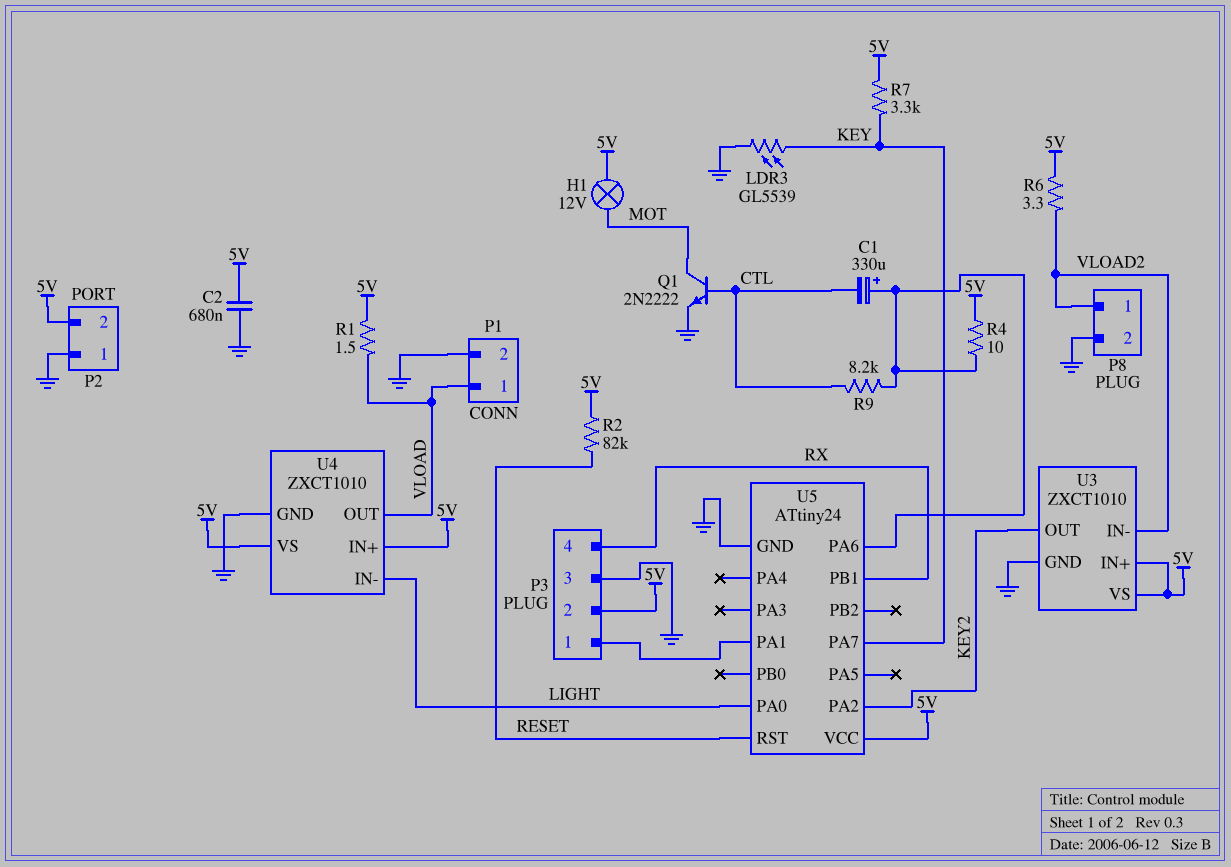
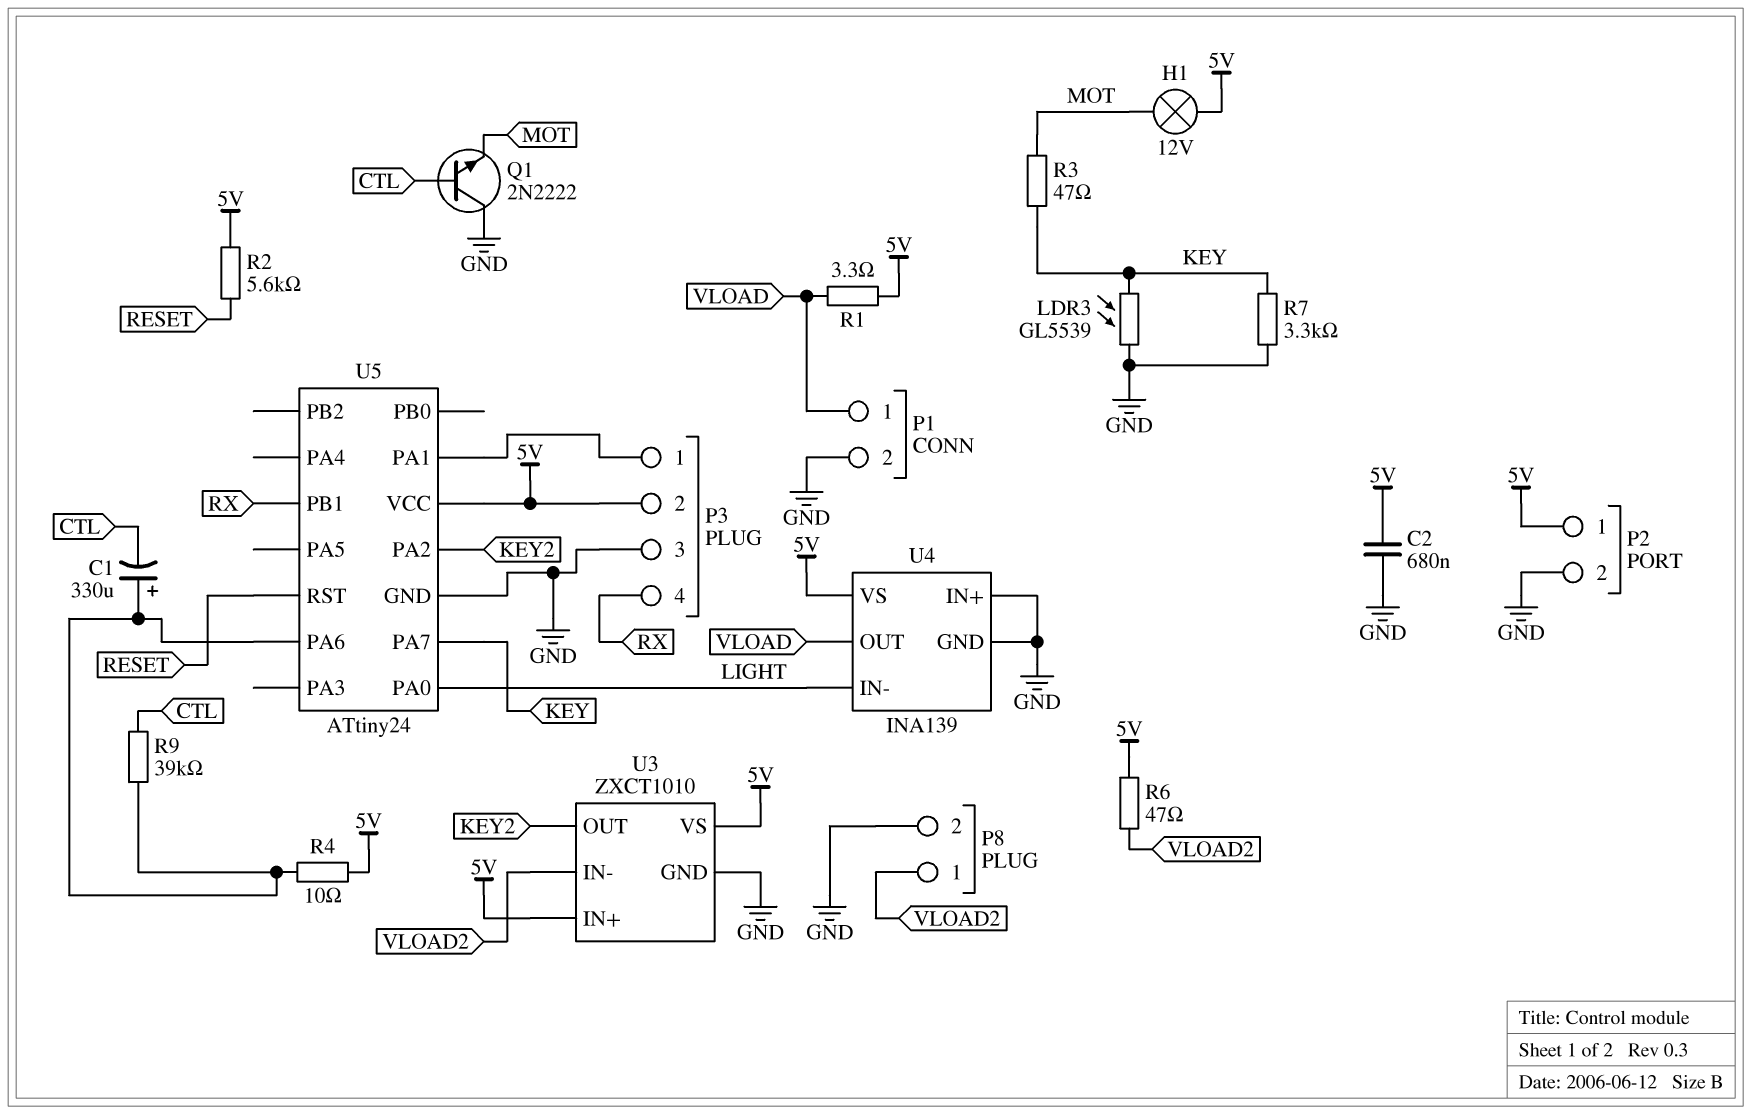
P2 pin 1: GND -> 5V
P2 pin 2: 5V -> GND
Q1: NPN 2N2222 (B CTL, C MOT, E GND) -> NPN 2N2222 (B CTL, C GND, E MOT)
R1: 1.5 (5V, VLOAD) -> 3.3 (5V, VLOAD)
R2: 82k (5V, RESET) -> 5.6k (5V, RESET)
R3: none -> 47 (KEY, MOT)
R6: 3.3 (5V, VLOAD2) -> 47 (5V, VLOAD2)
R7: 3.3k (5V, KEY) -> 3.3k (GND, KEY)
R9: 8.2k (CTL, U5/PA6) -> 39k (CTL, U5/PA6)
U4: ZXCT1010 -> INA139
U4 pin IN+: 5V -> GND

